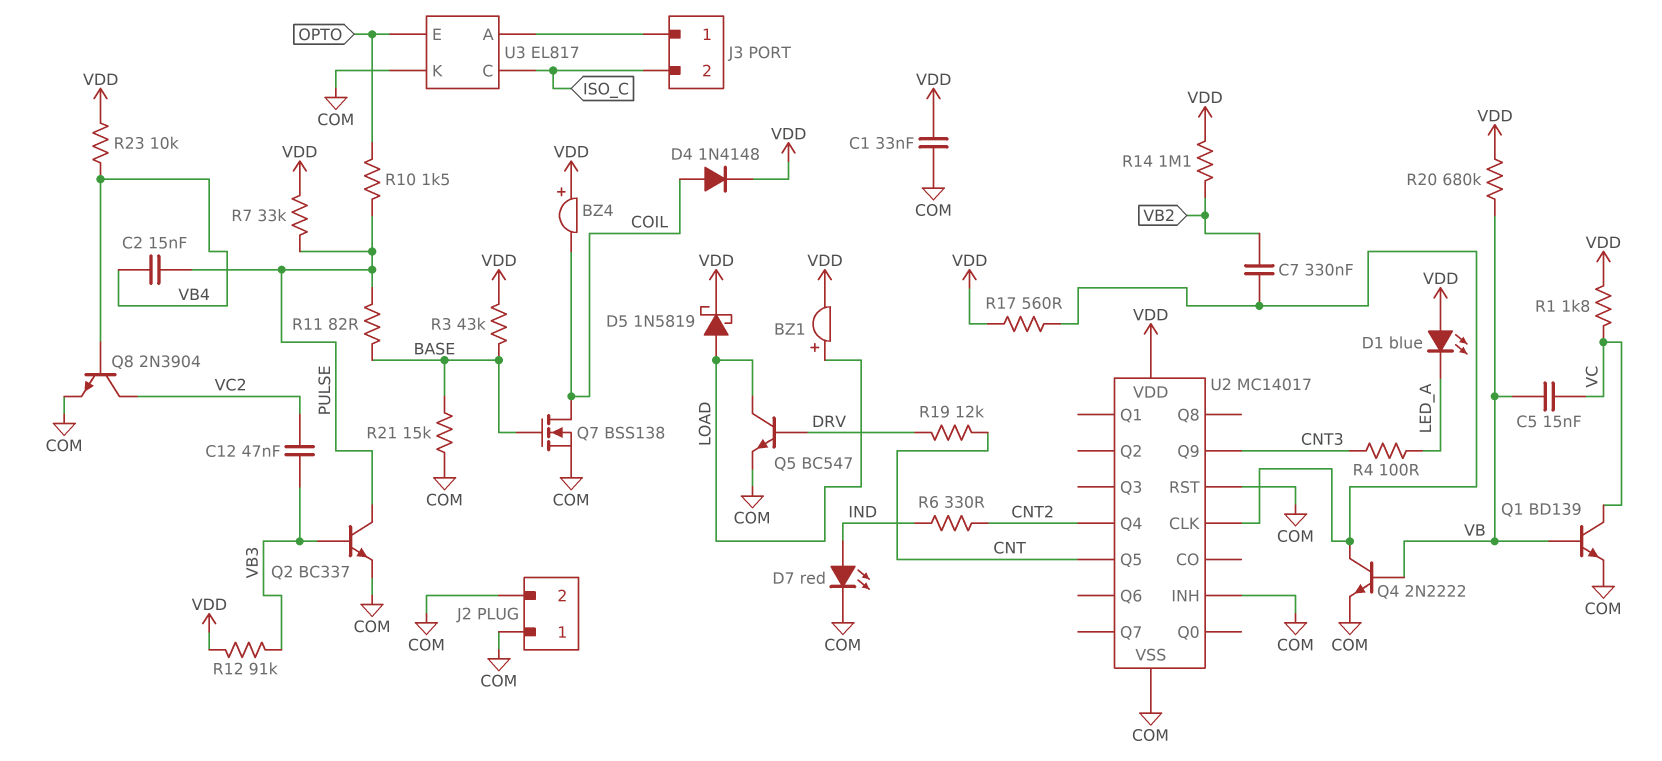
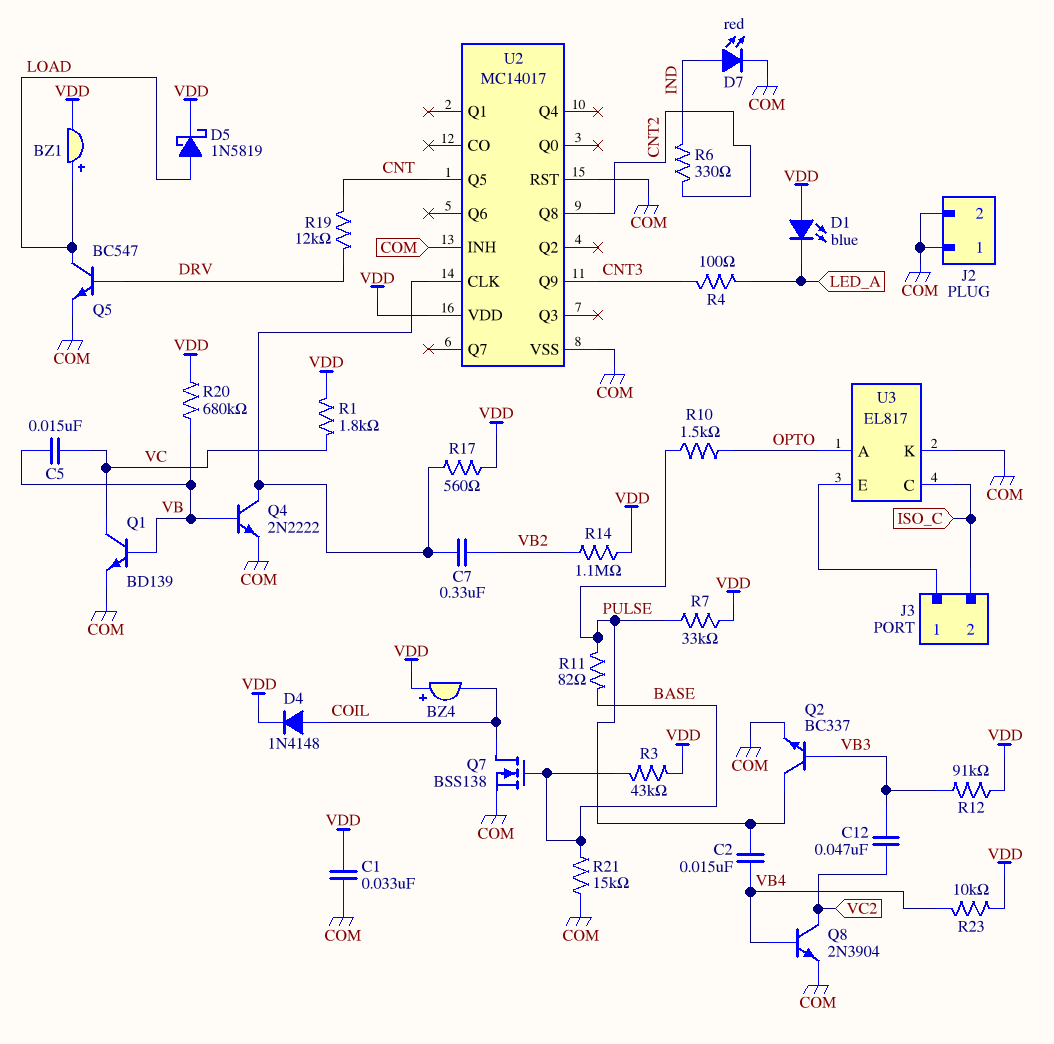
U2 pin Q4: CNT2 -> none
U2 pin Q8: none -> CNT2
U3 pin A: J3/1 -> OPTO
U3 pin E: OPTO -> J3/1

